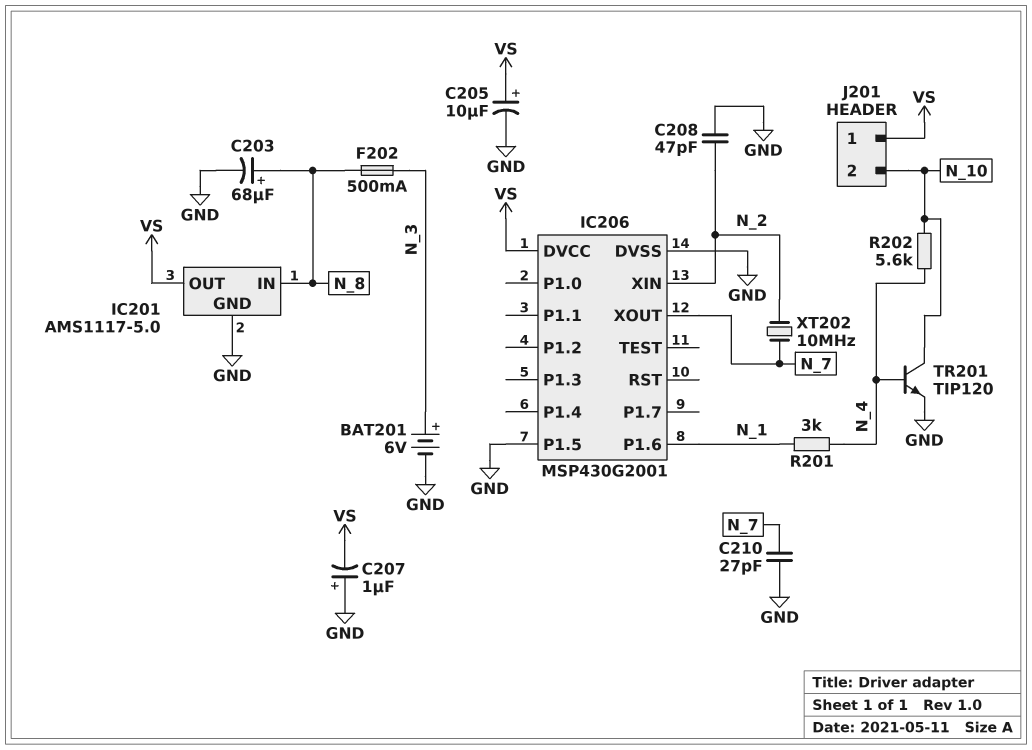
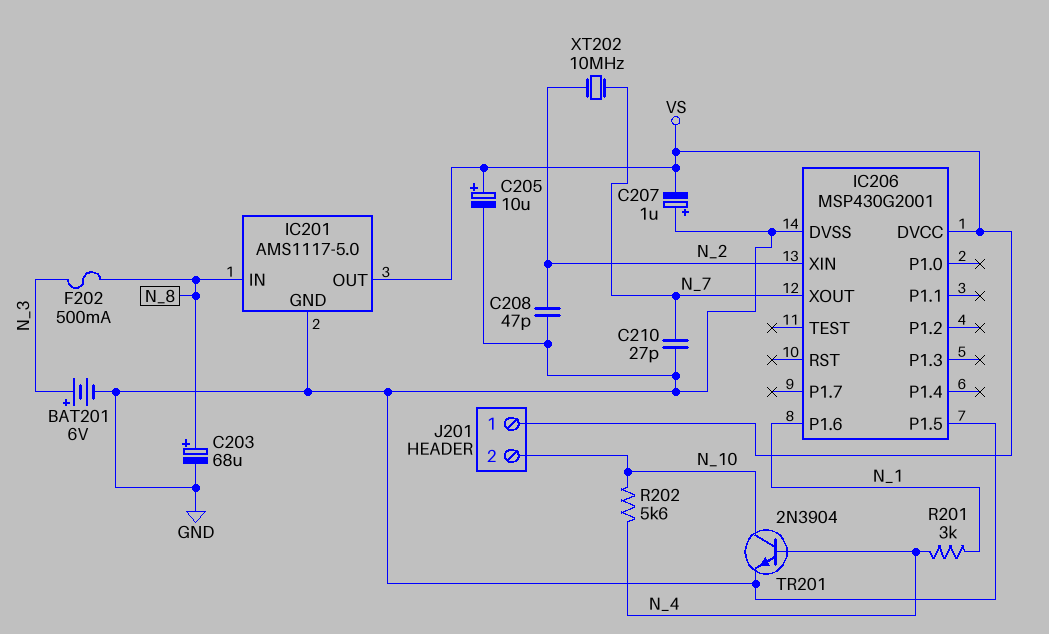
TR201: NPN TIP120 (B N_4, C N_10, E GND) -> NPN 2N3904 (B N_4, C N_10, E GND)

